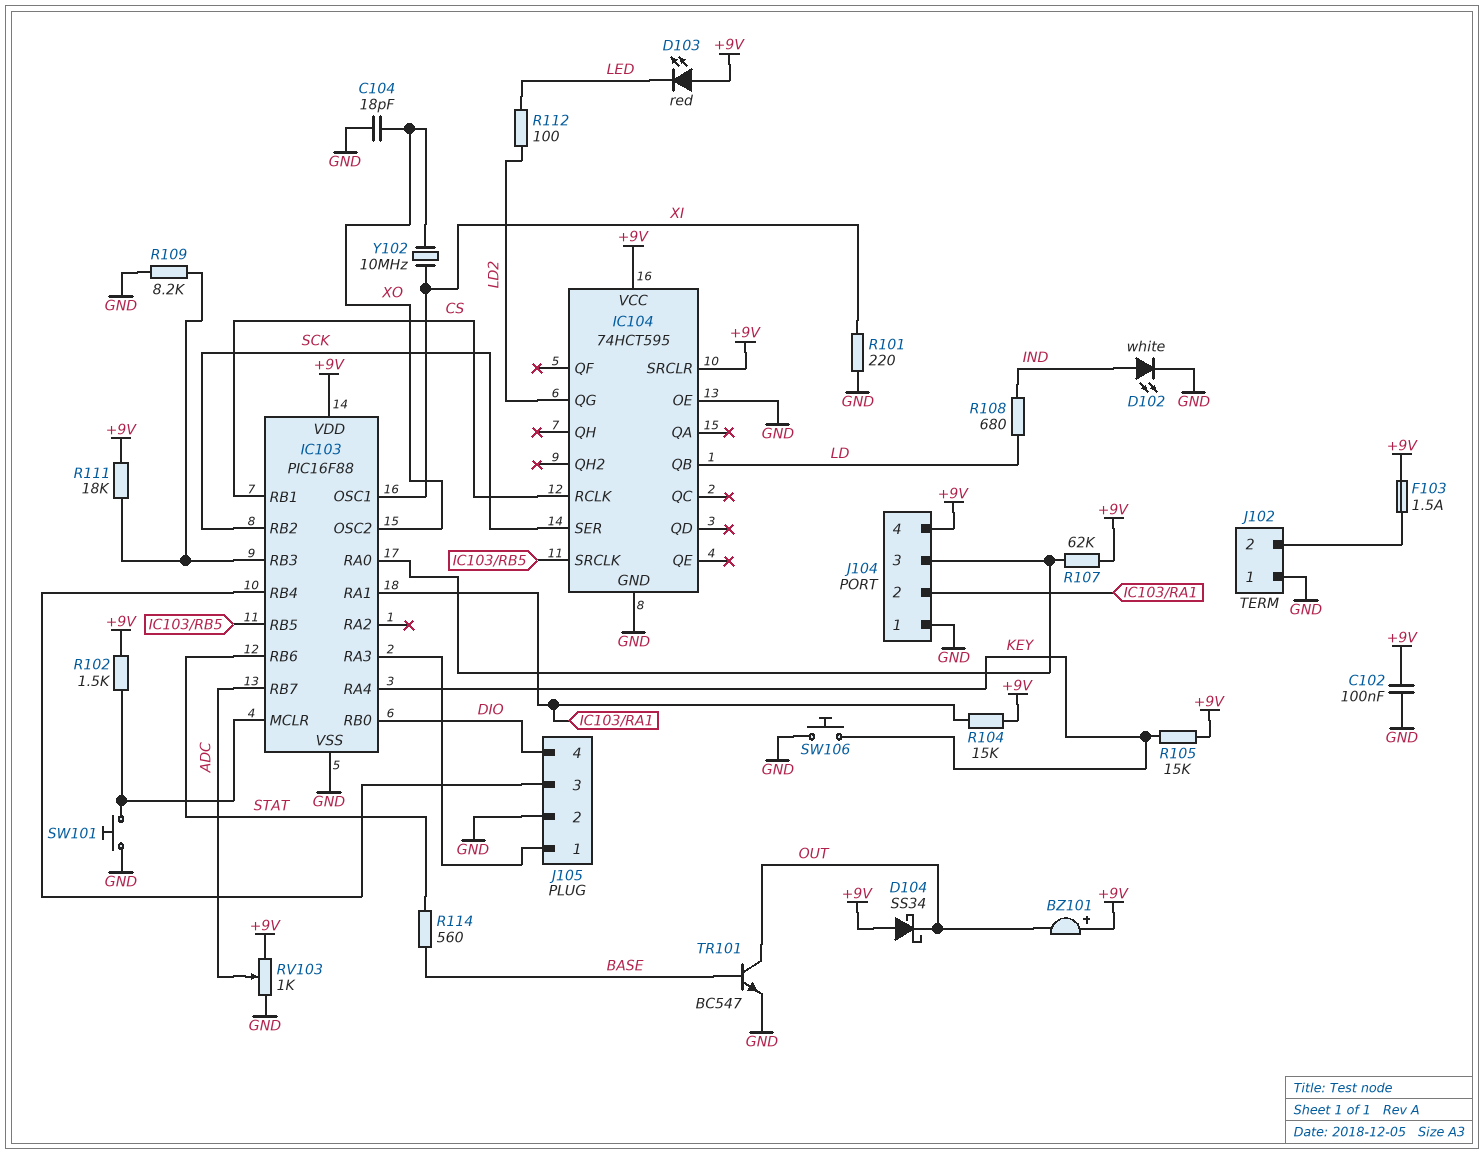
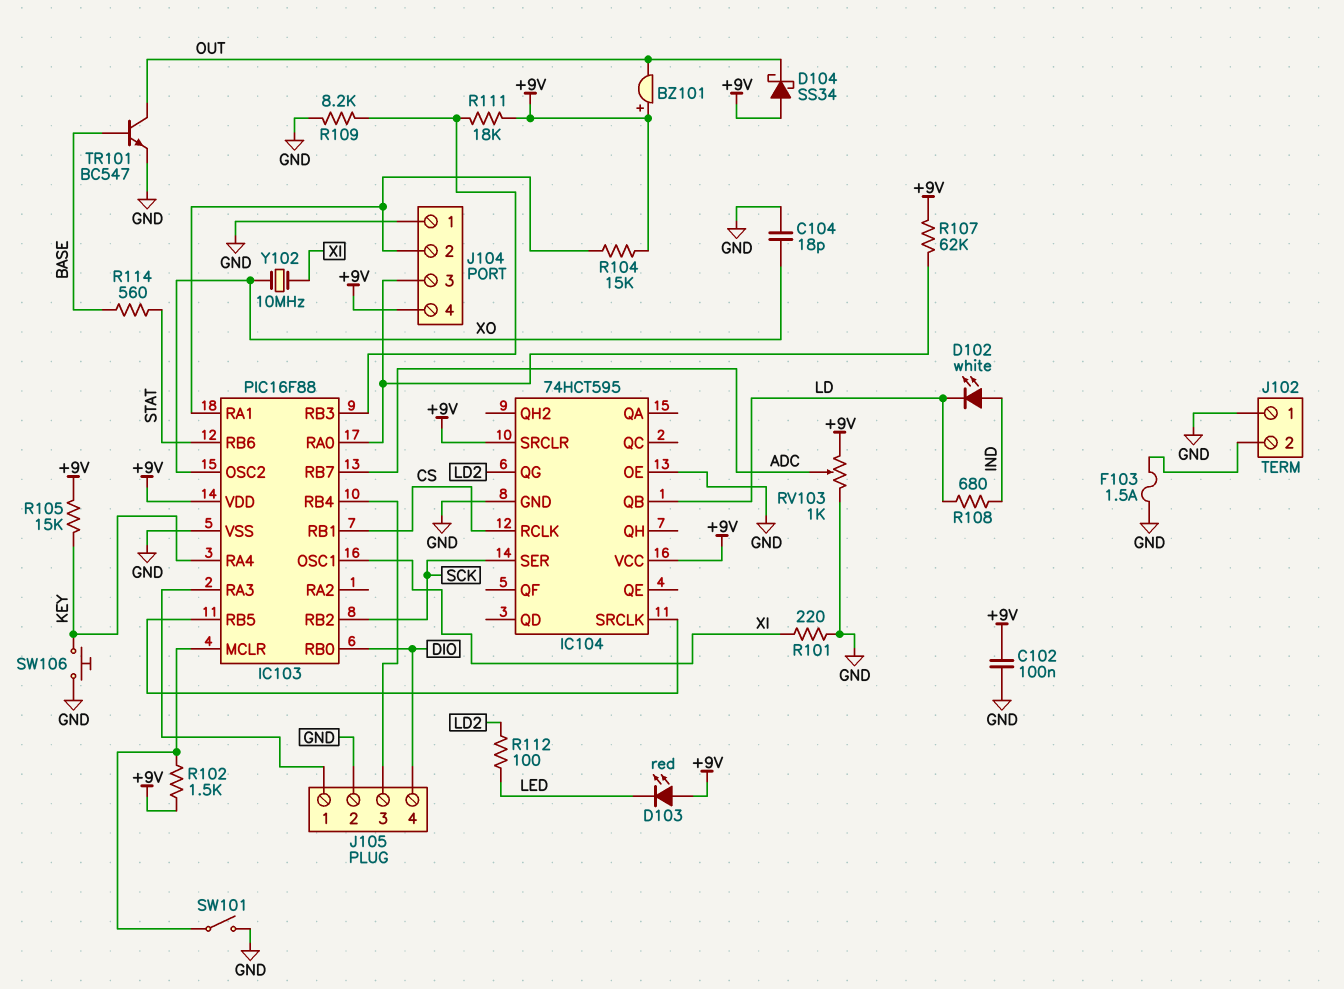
D102: LED white (A IND, K GND) -> LED white (A IND, K LD)
F103: 1.5A (+9V, J102/2) -> 1.5A (GND, J102/2)
SW101: button (GND, IC103/MCLR) -> switch (GND, IC103/MCLR)

